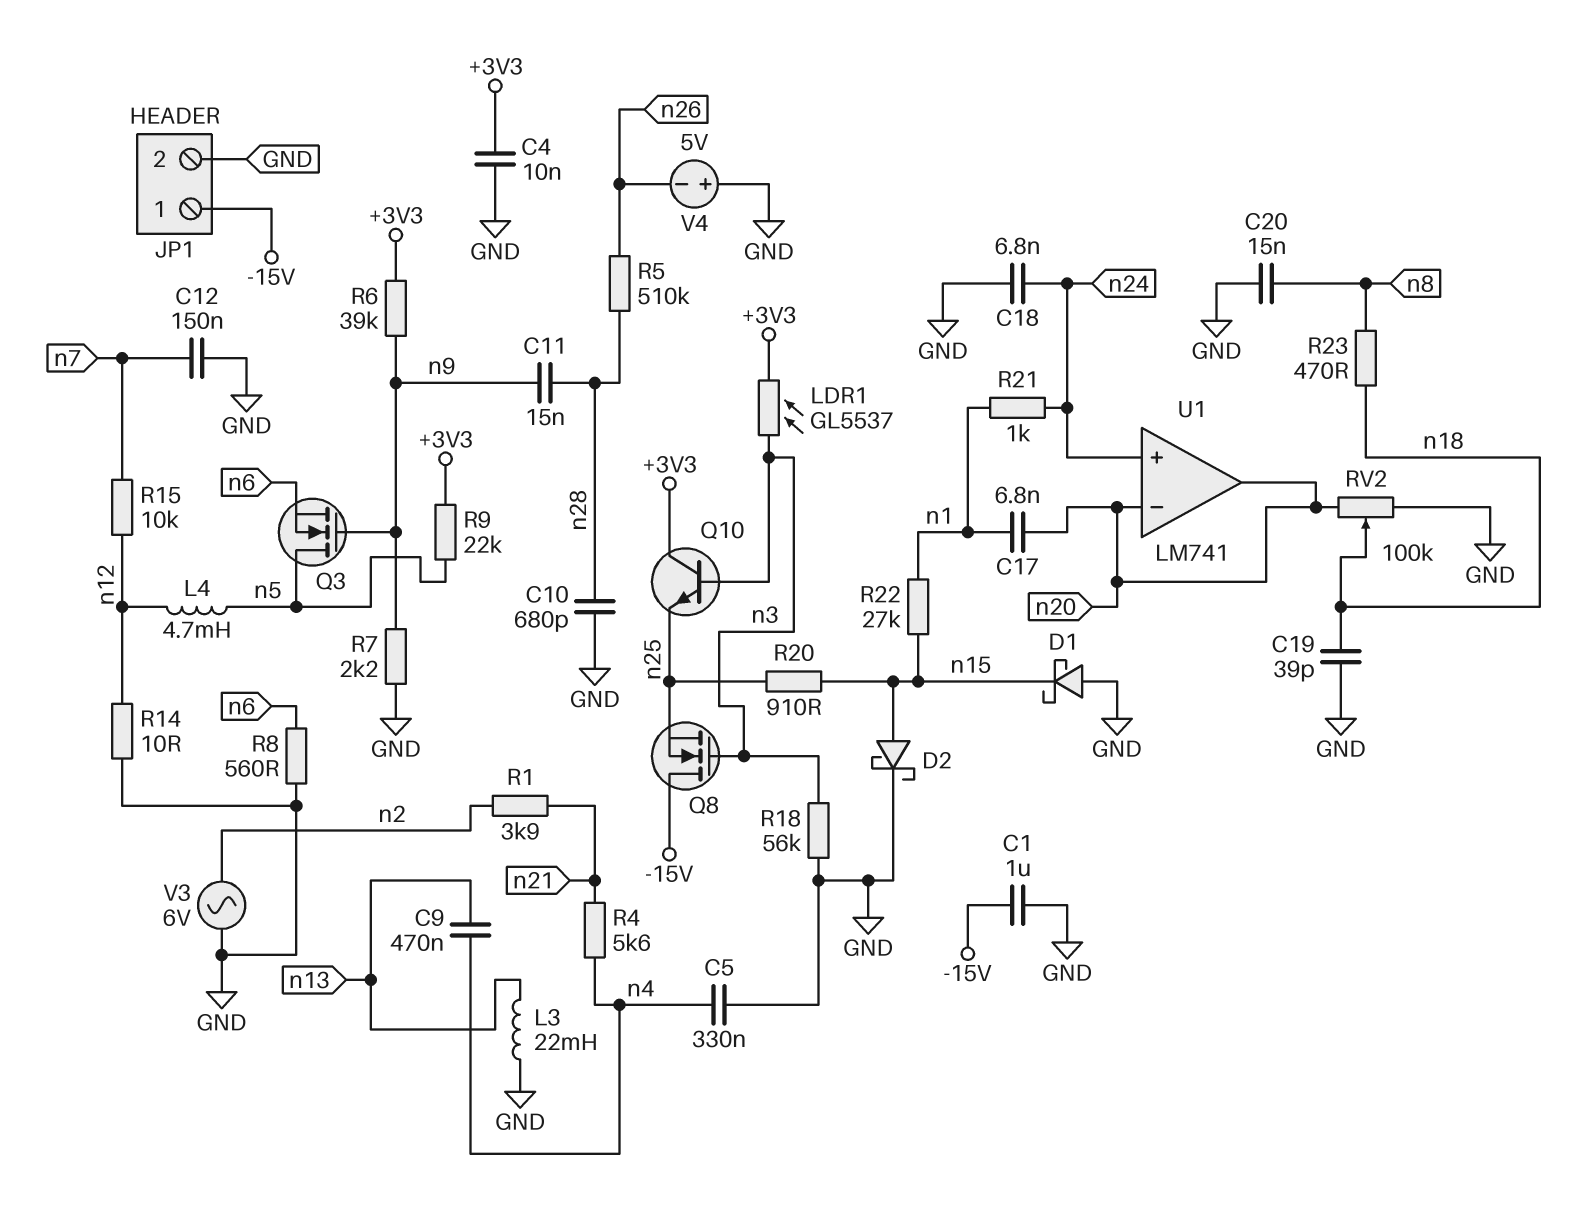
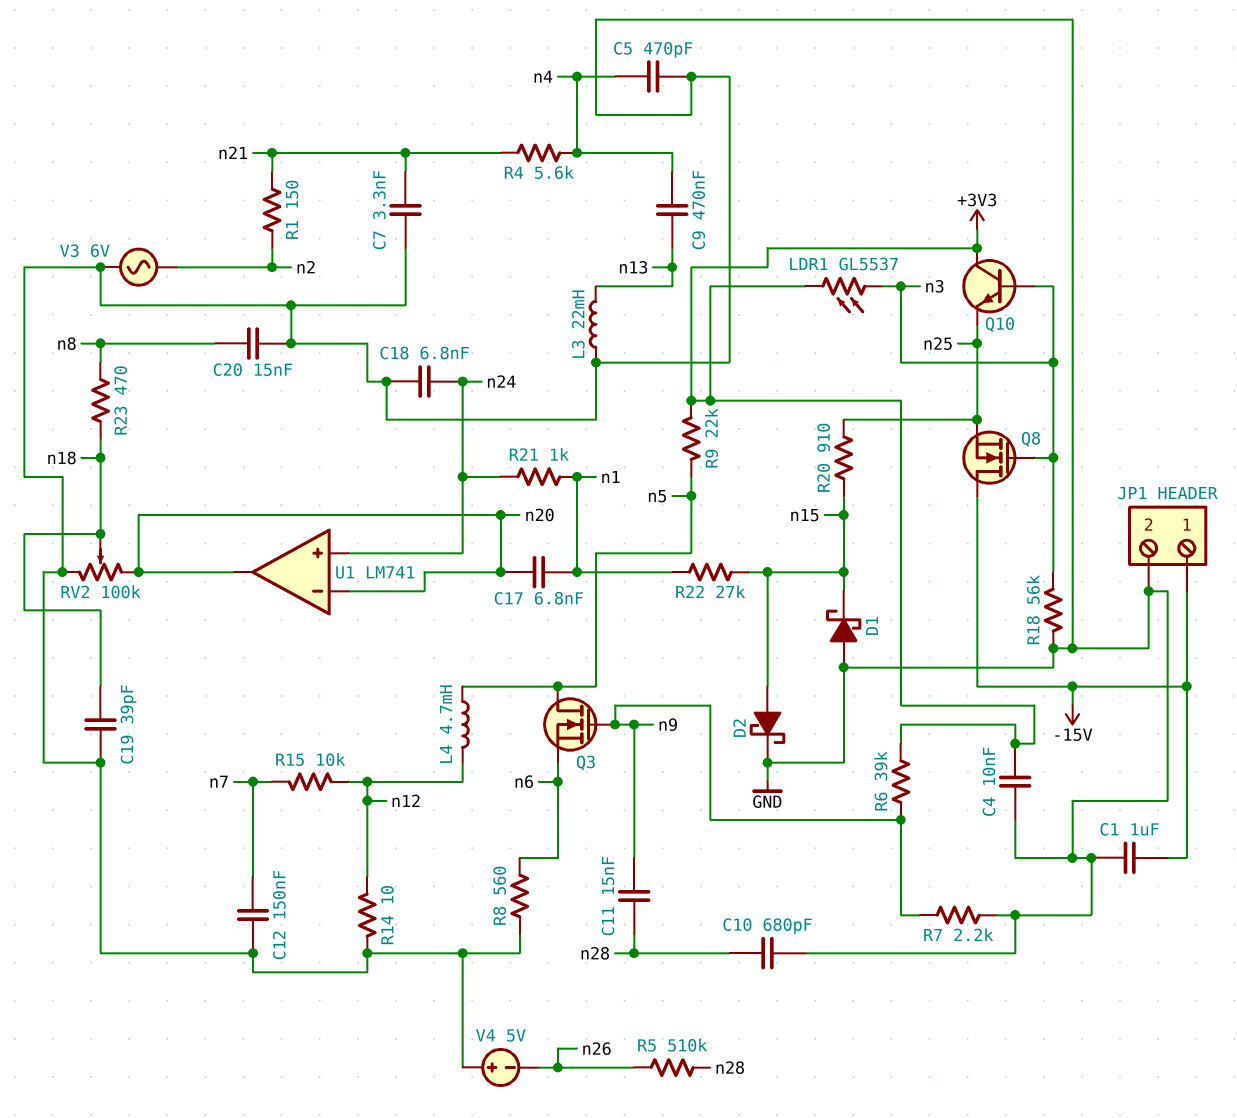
C5: 330nF (GND, n4) -> 470pF (GND, n4)
C7: none -> 3.3nF (GND, n21)
R1: 3.9k (n2, n21) -> 150 (n2, n21)

